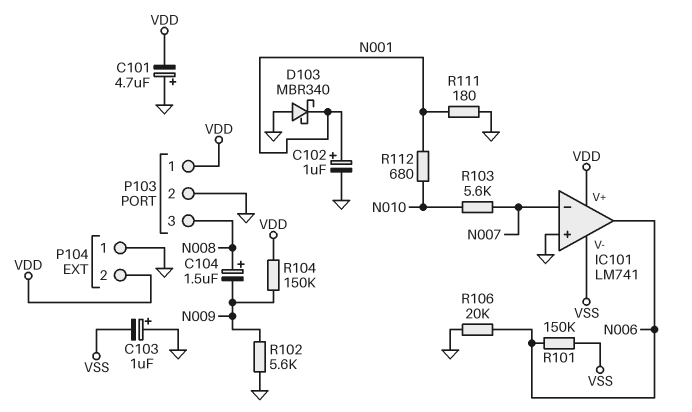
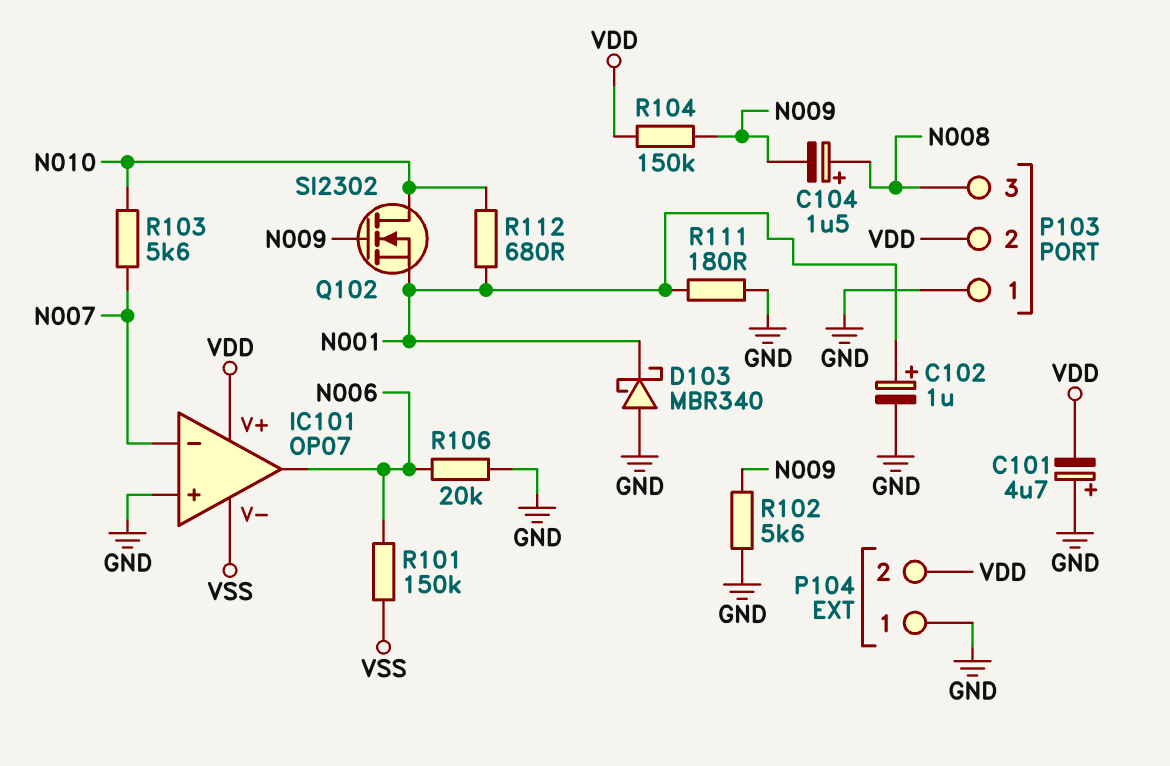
C103: 1uF (plus GND, minus VSS) -> none
IC101: LM741 -> OP07
P103 pin 1: VDD -> GND
P103 pin 2: GND -> VDD
Q102: none -> NMOS SI2302 (G N009, D N010, S N001)

